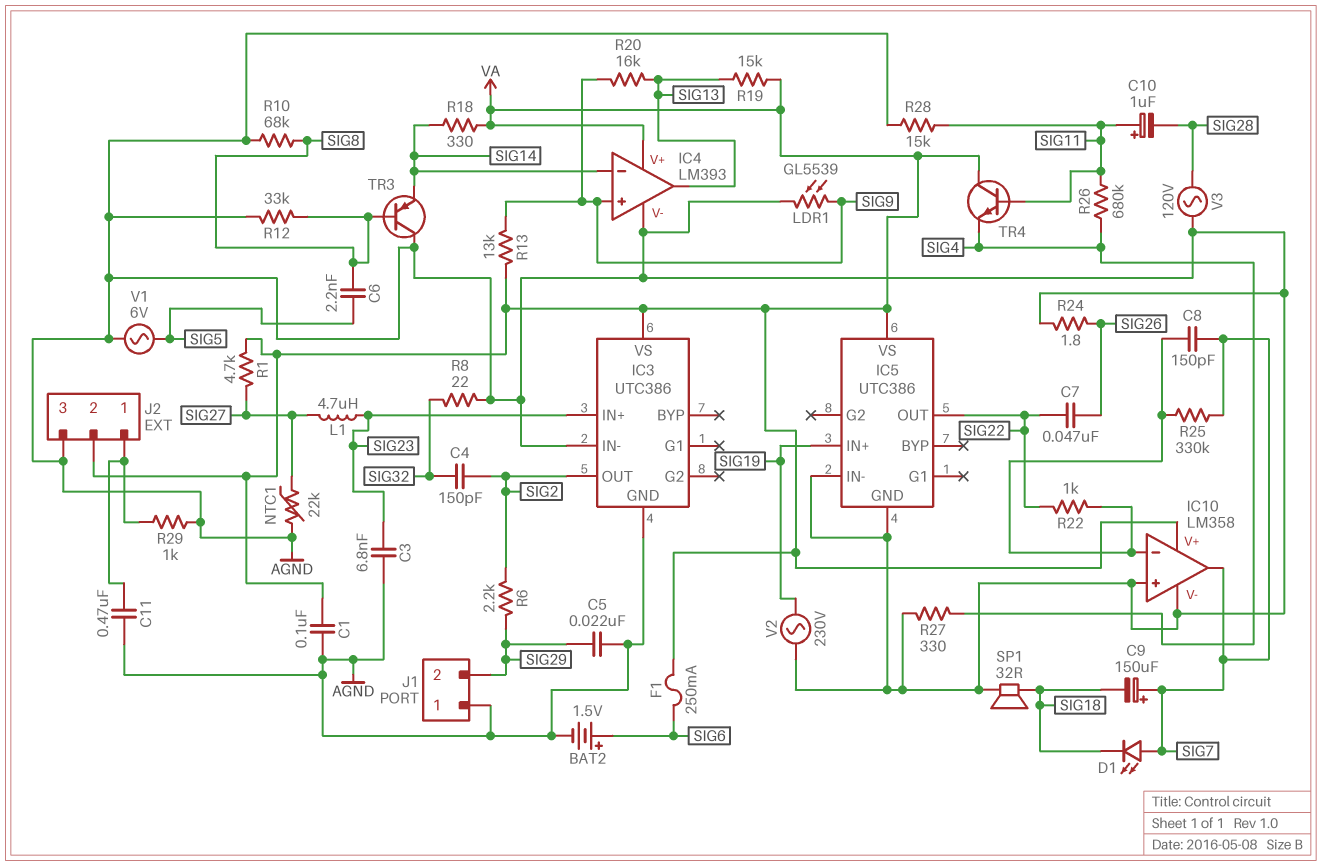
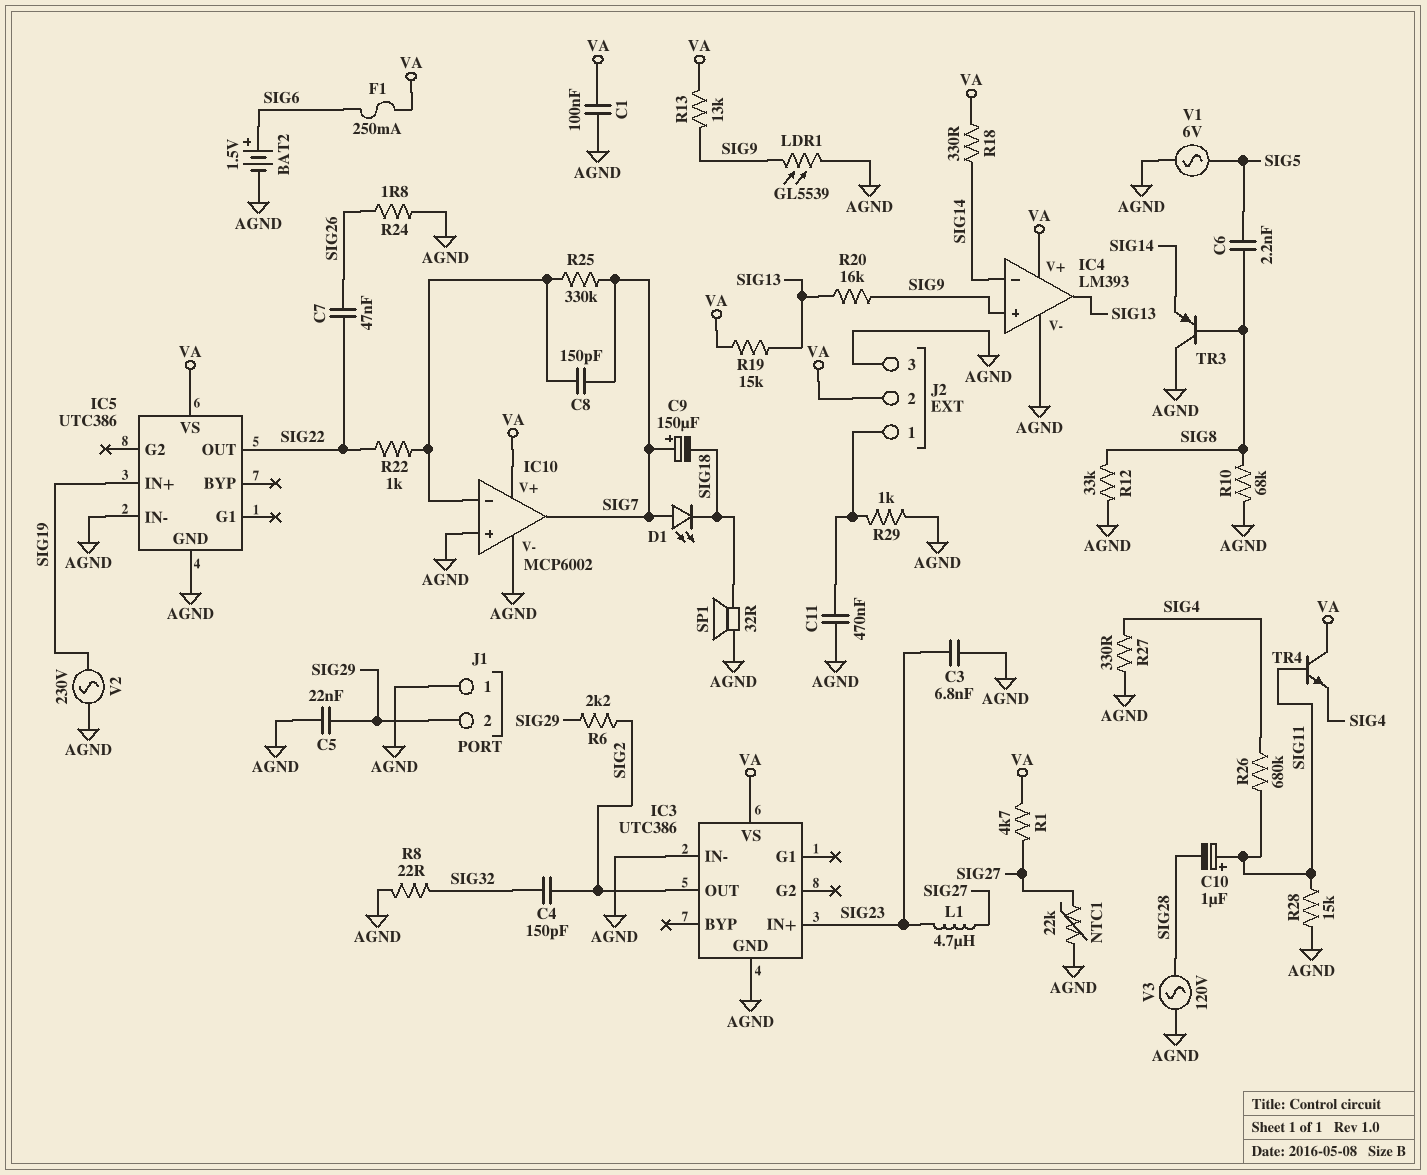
IC10: LM358 -> MCP6002

